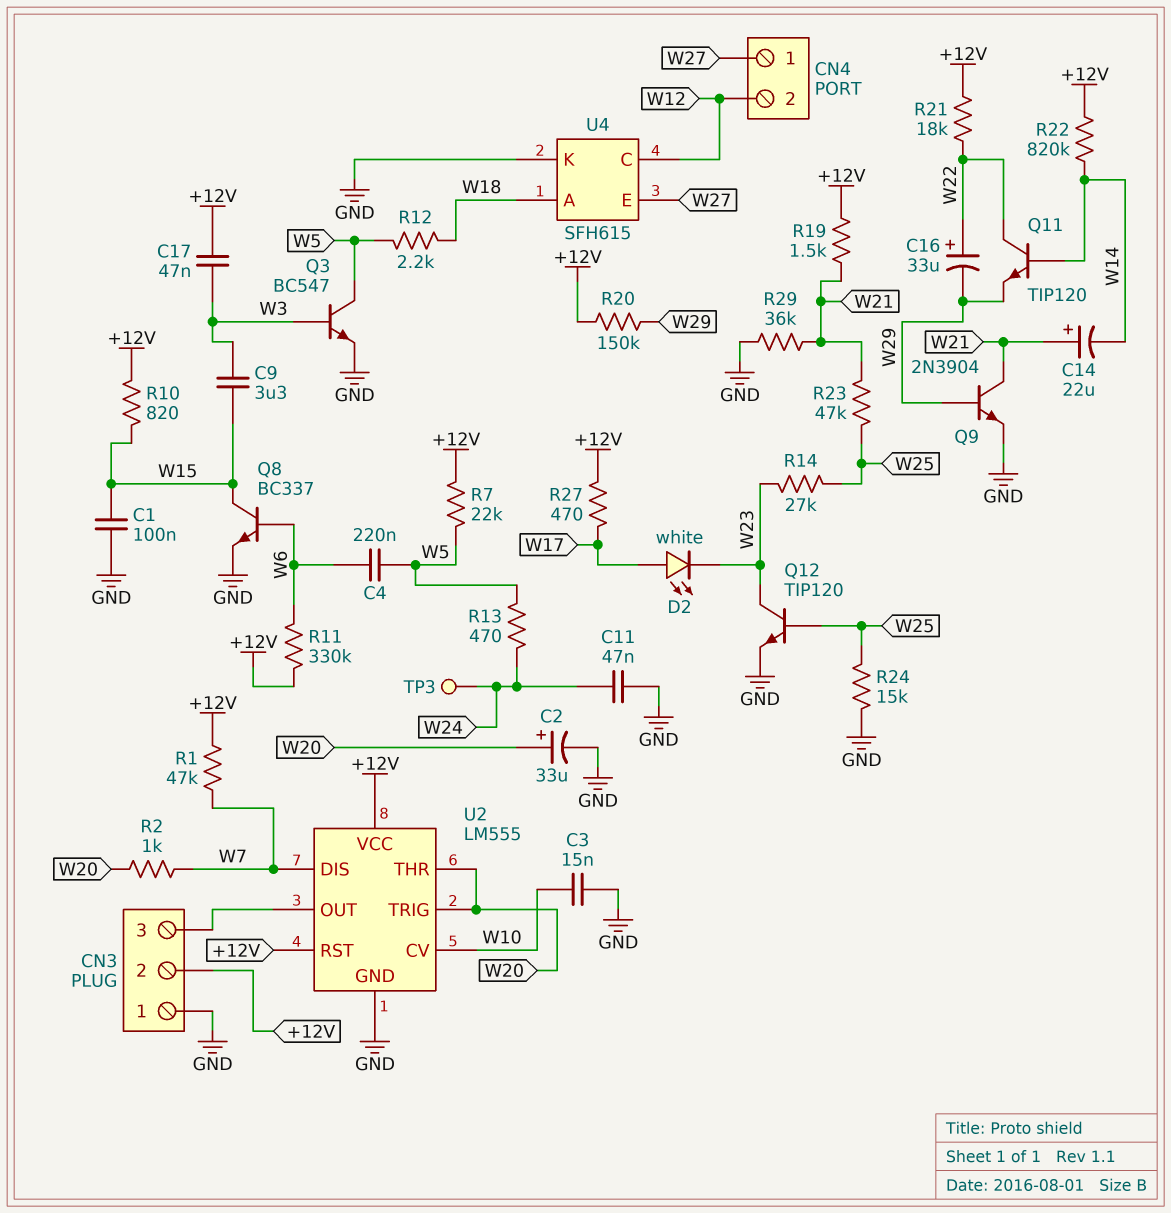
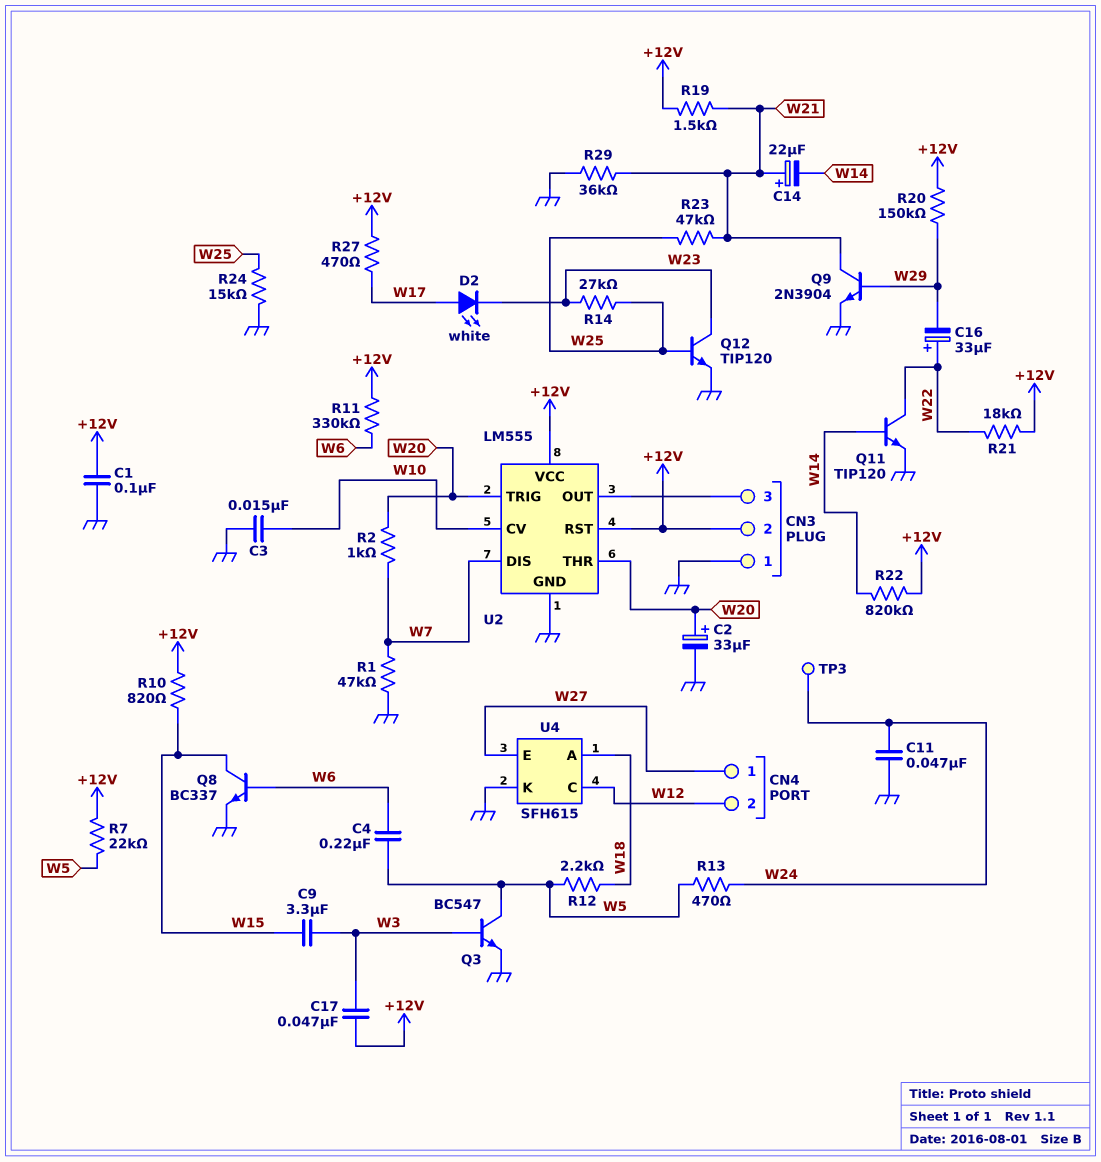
C1: 100nF (GND, W15) -> 100nF (+12V, GND)
Q11: NPN TIP120 (B W14, C W22, E W29) -> NPN TIP120 (B W14, C W22, E GND)
R1: 47k (+12V, W7) -> 47k (GND, W7)

